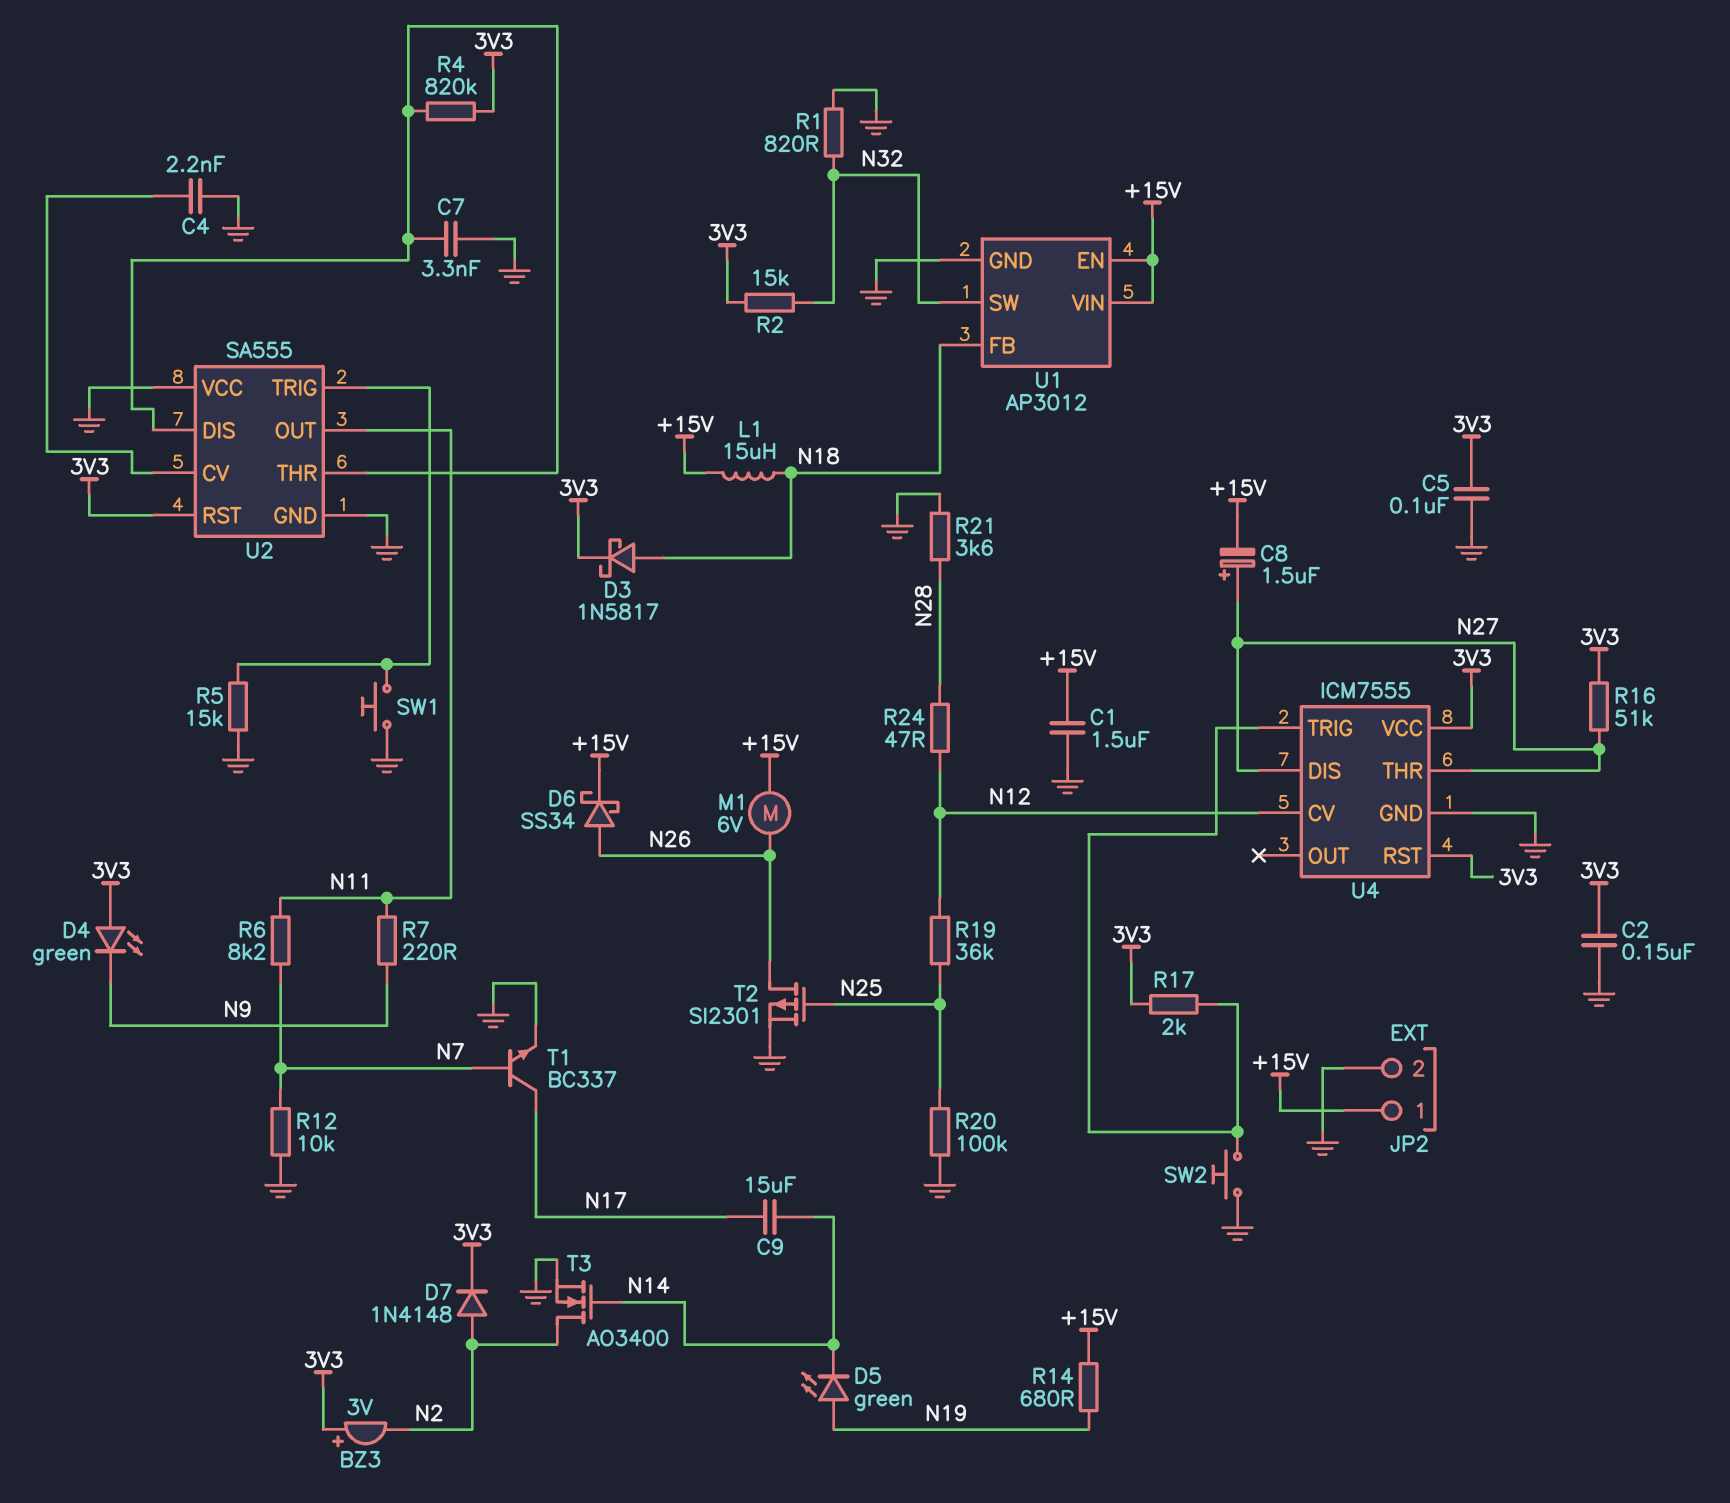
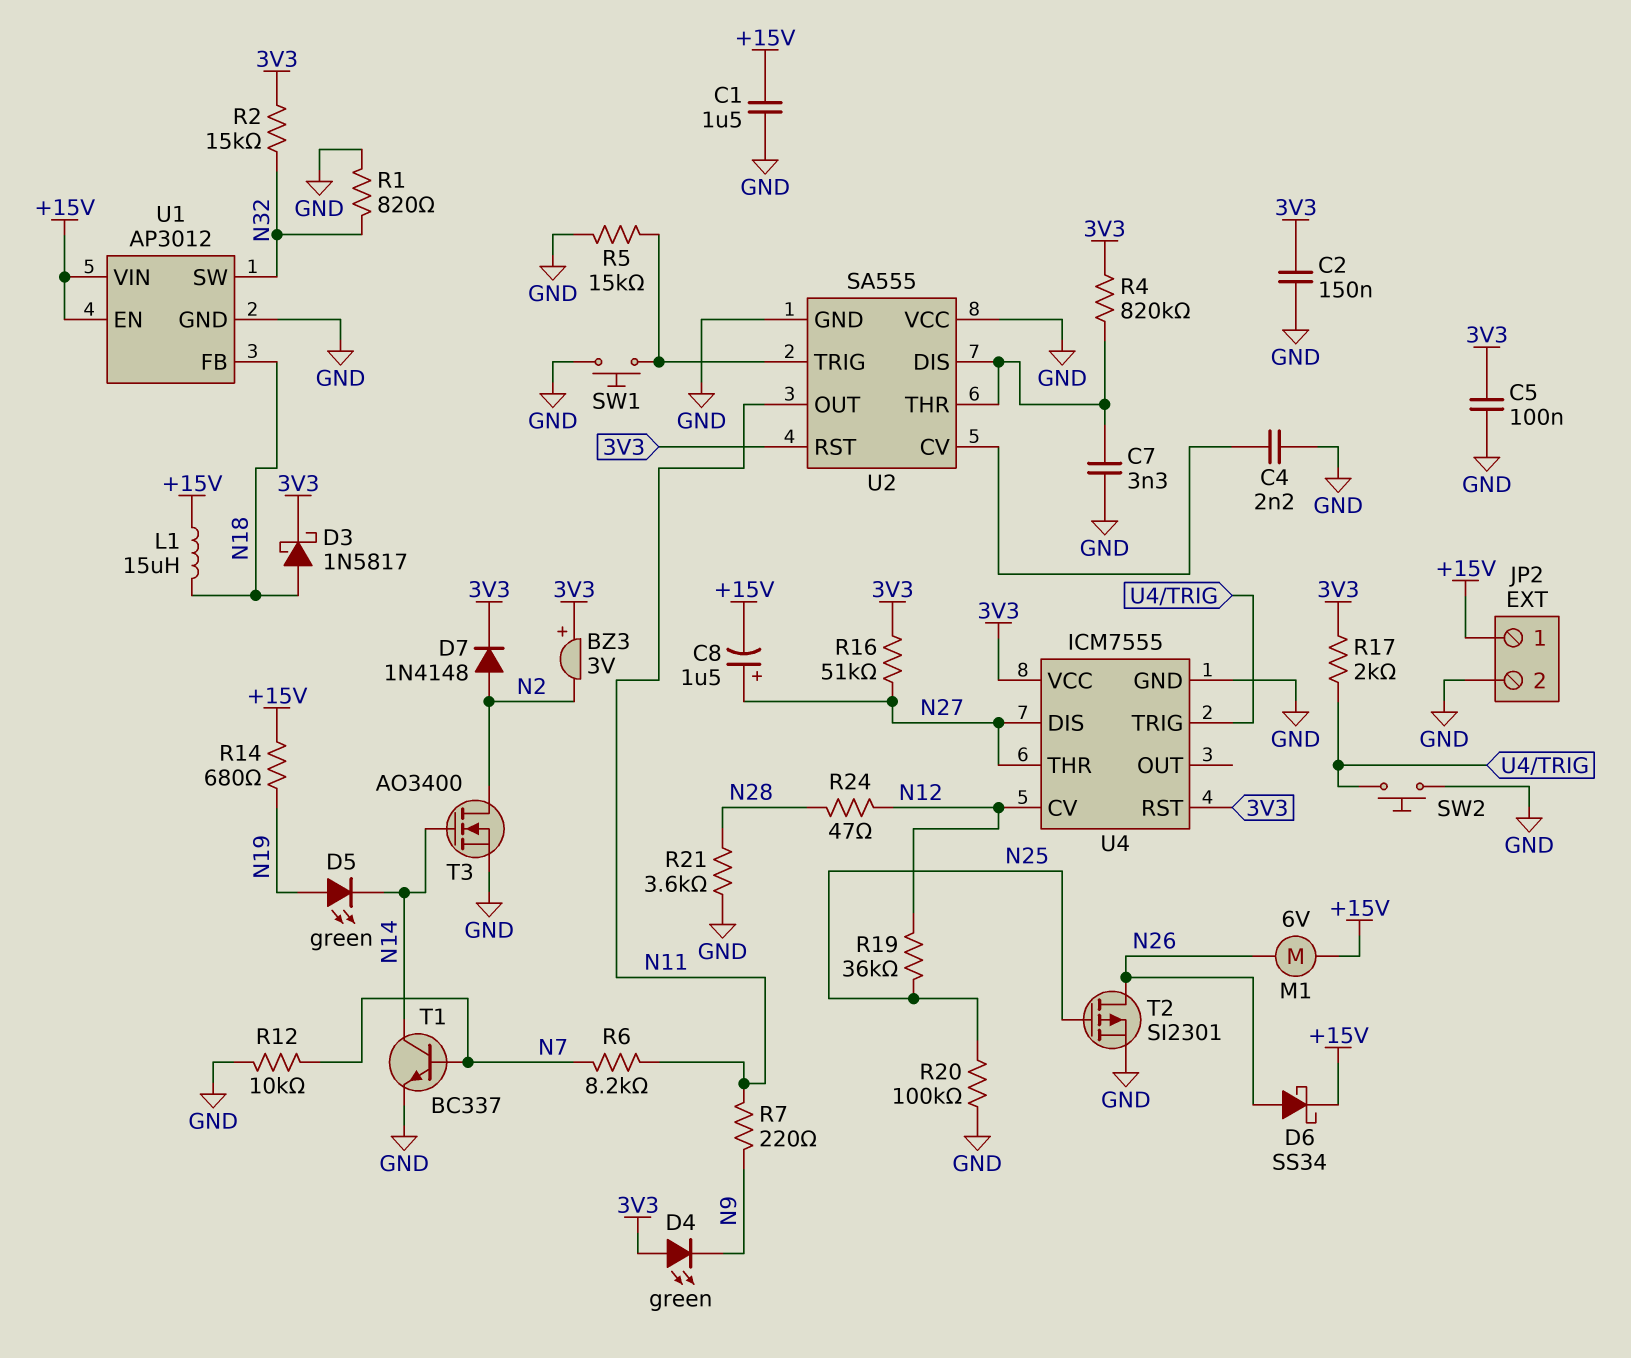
C9: 15uF (N14, N17) -> none
T1: NPN BC337 (B N7, C N17, E GND) -> NPN BC337 (B N7, C N14, E GND)

